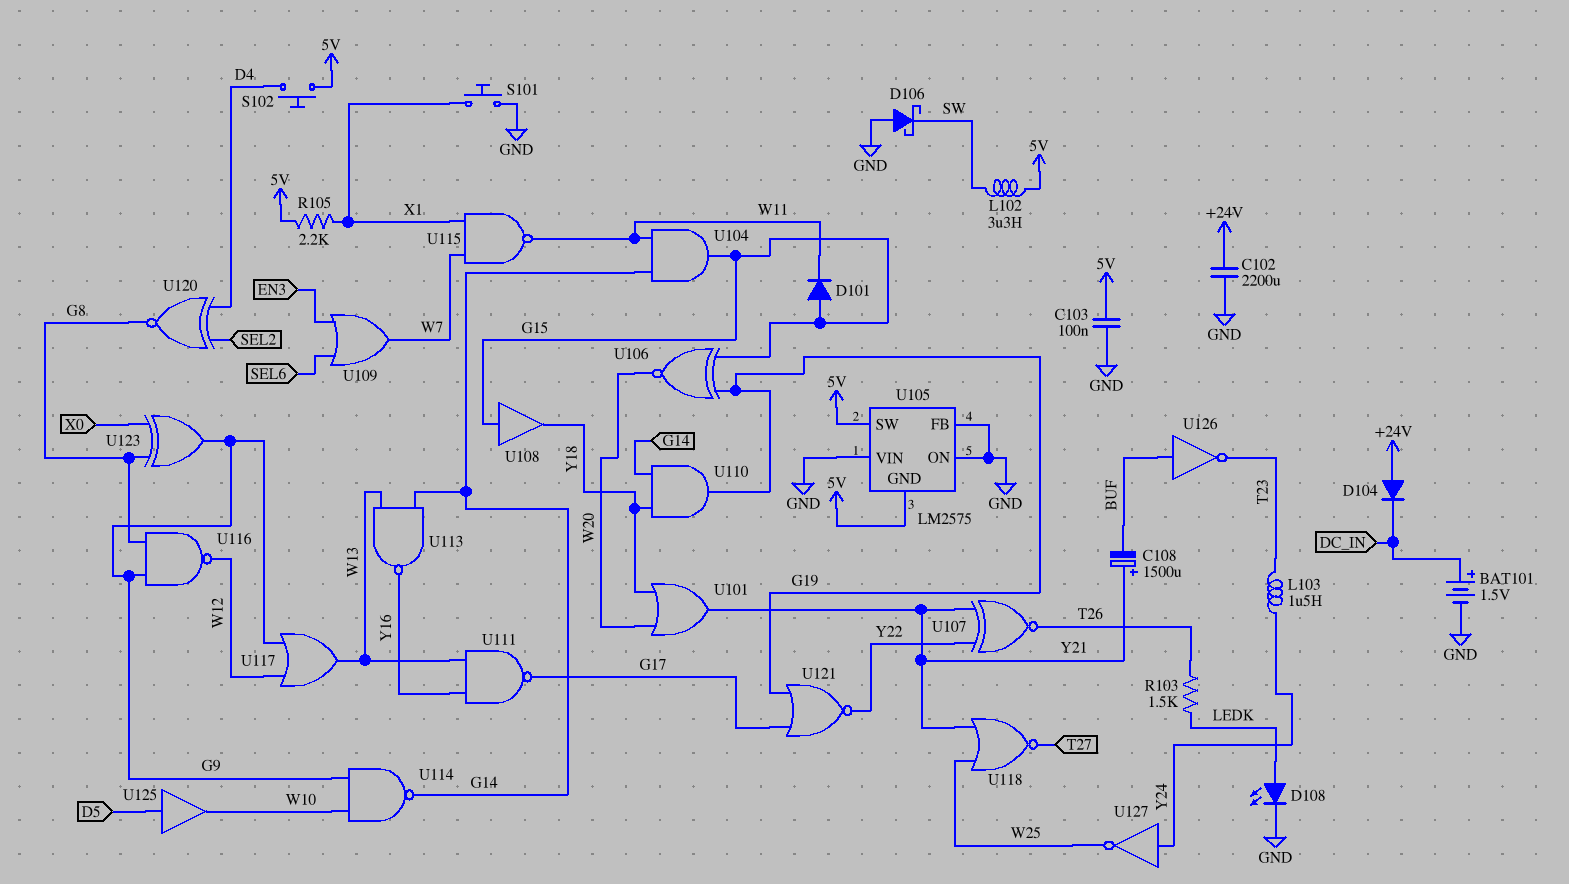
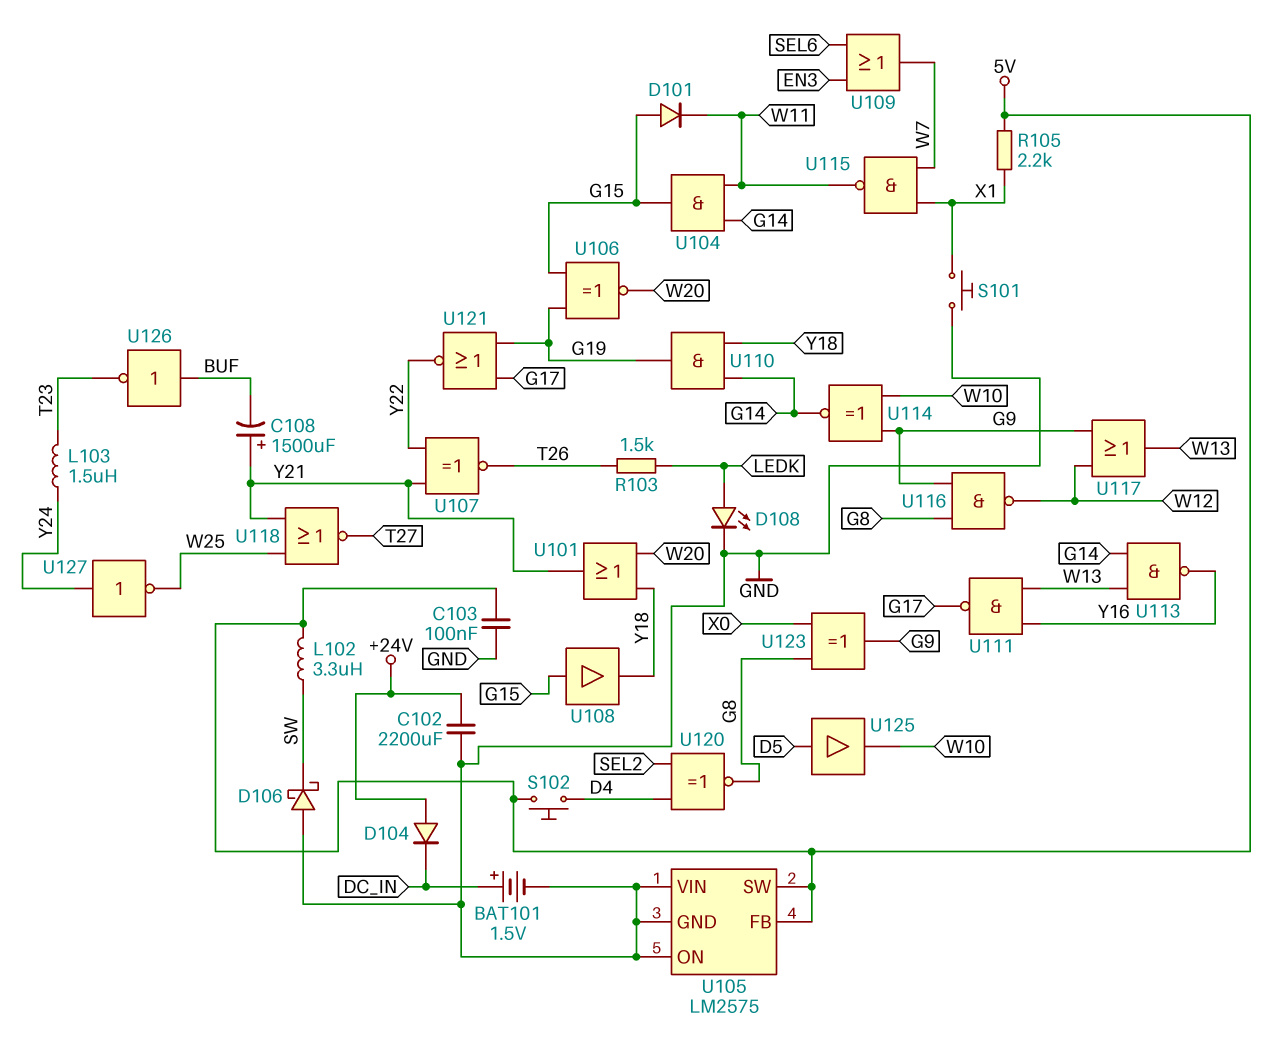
U105 pin FB: GND -> 5V
U105 pin GND: 5V -> GND
U114: NAND (in G9, in W10, out G14) -> XNOR (in G9, in W10, out G14)

